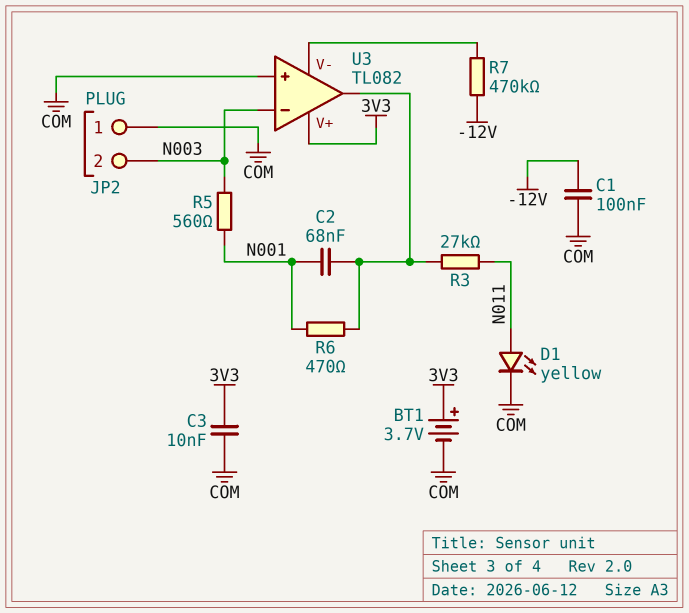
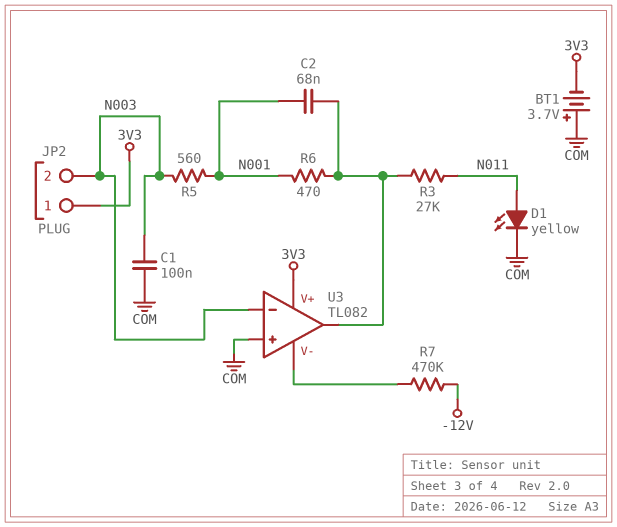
BT1: 3.7V (plus 3V3, minus COM) -> 3.7V (plus COM, minus 3V3)
C1: 100nF (-12V, COM) -> 100nF (COM, N003)
C3: 10nF (3V3, COM) -> none
JP2 pin 1: COM -> 3V3

